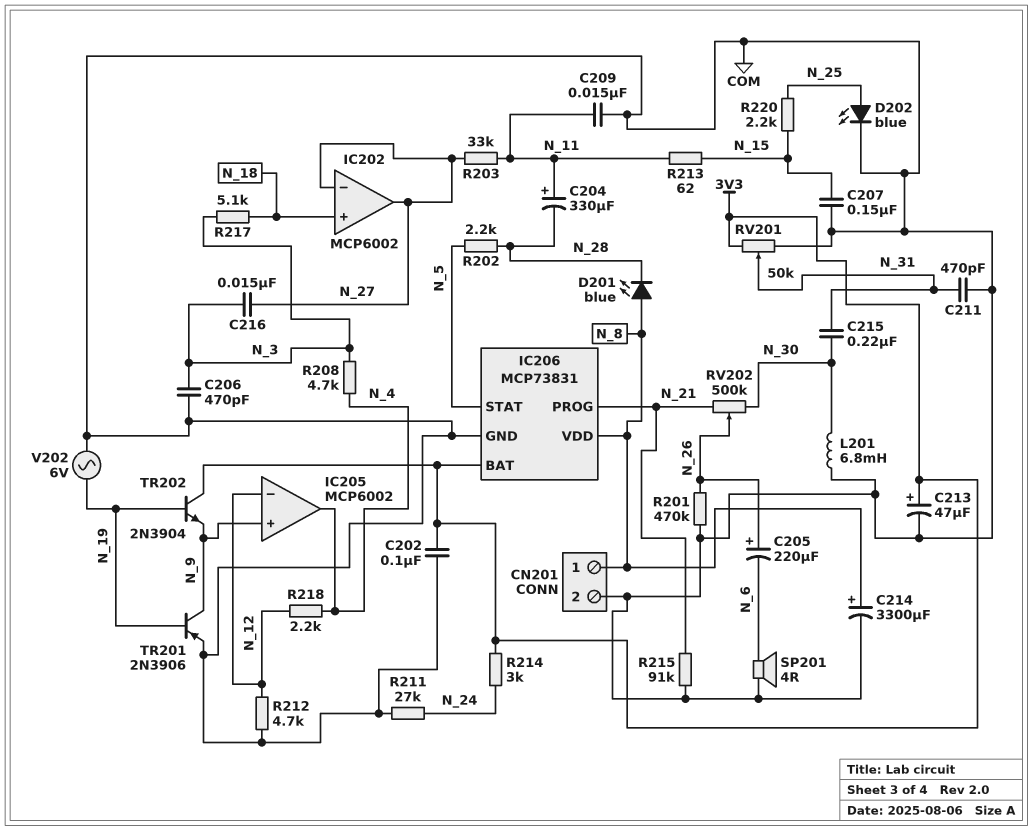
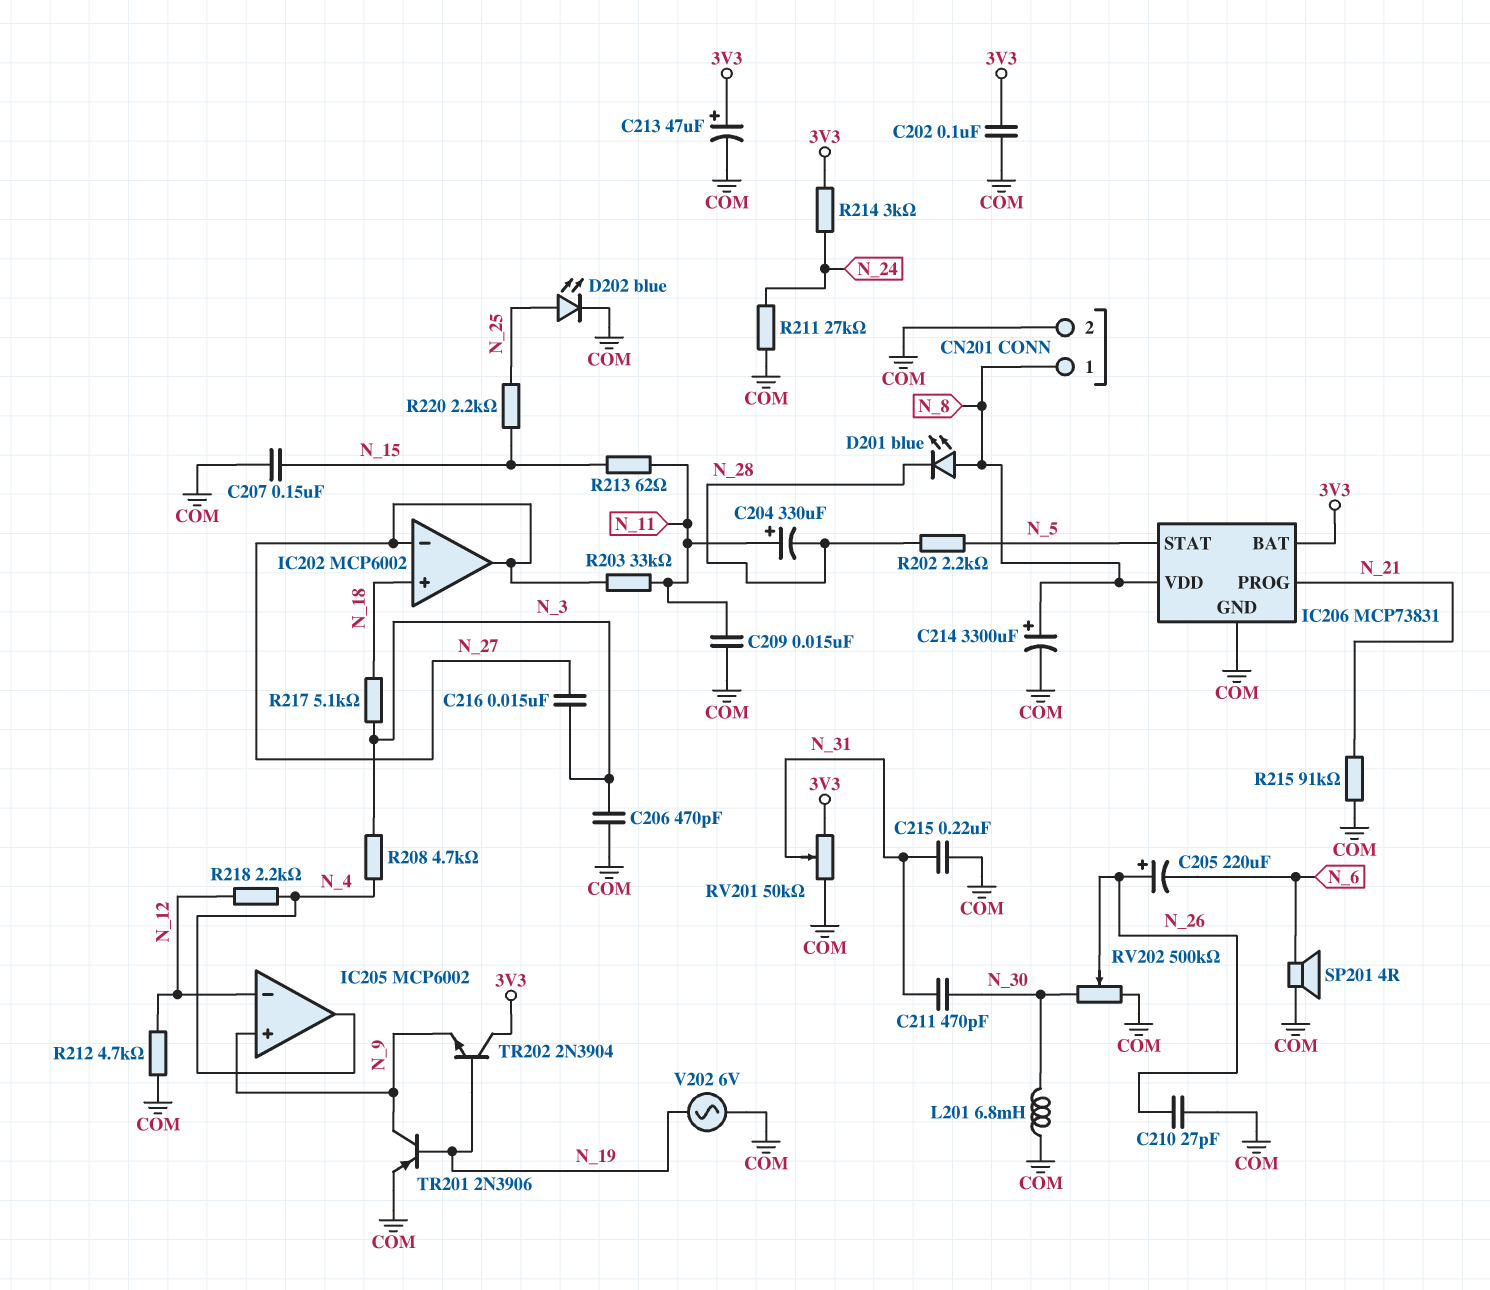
C210: none -> 27pF (COM, N_26)
C211: 470pF (COM, N_31) -> 470pF (N_30, N_31)
C215: 220nF (N_30, N_31) -> 220nF (COM, N_31)
R201: 470k (COM, N_26) -> none
RV202: 500k (N_21, N_30, wiper N_26) -> 500k (COM, N_30, wiper N_26)

